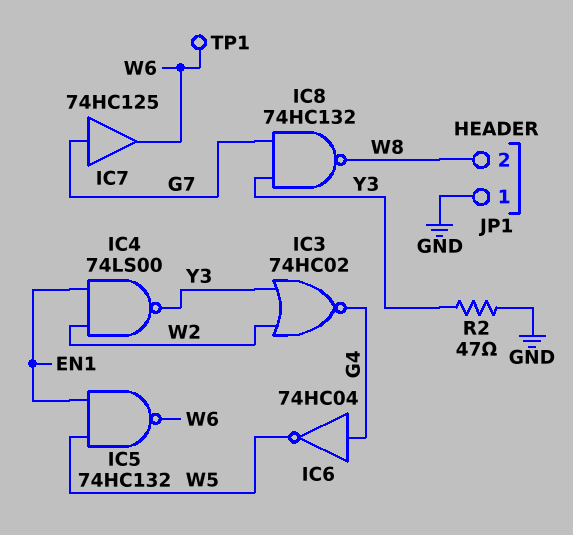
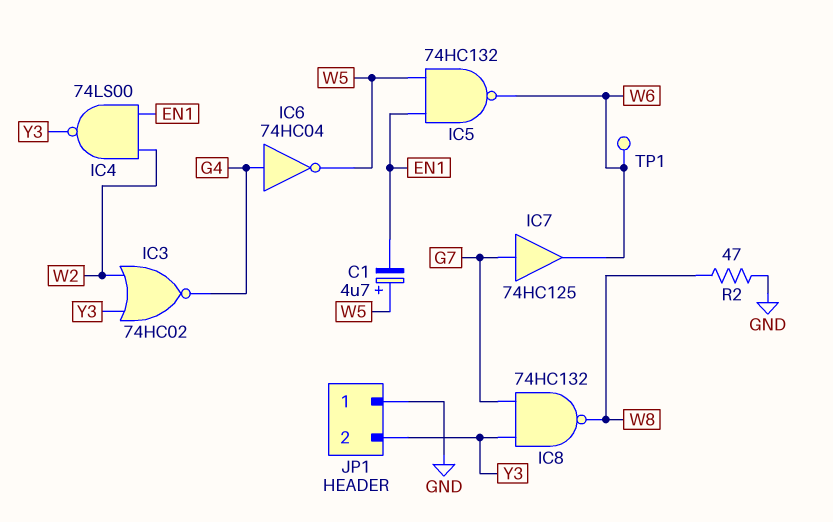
C1: none -> 4.7uF (plus W5, minus EN1)
JP1 pin 2: W8 -> Y3
R2: 47 (GND, Y3) -> 47 (GND, W8)

